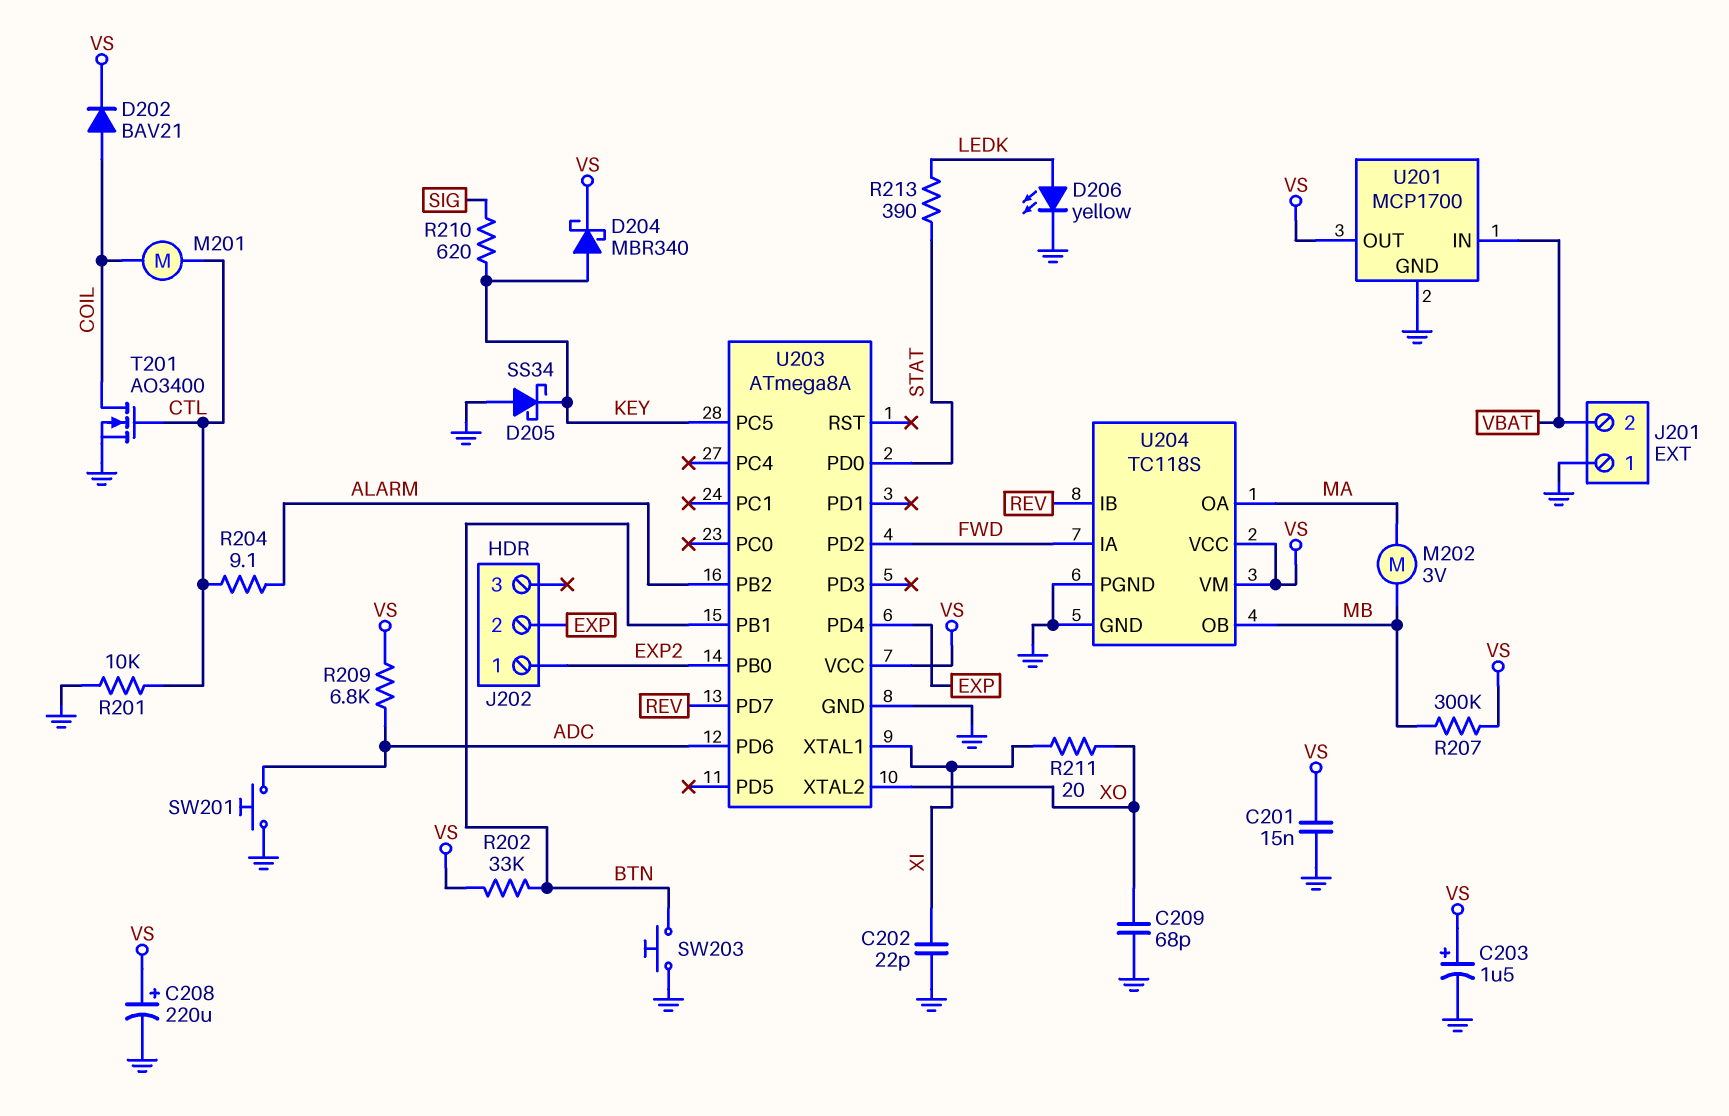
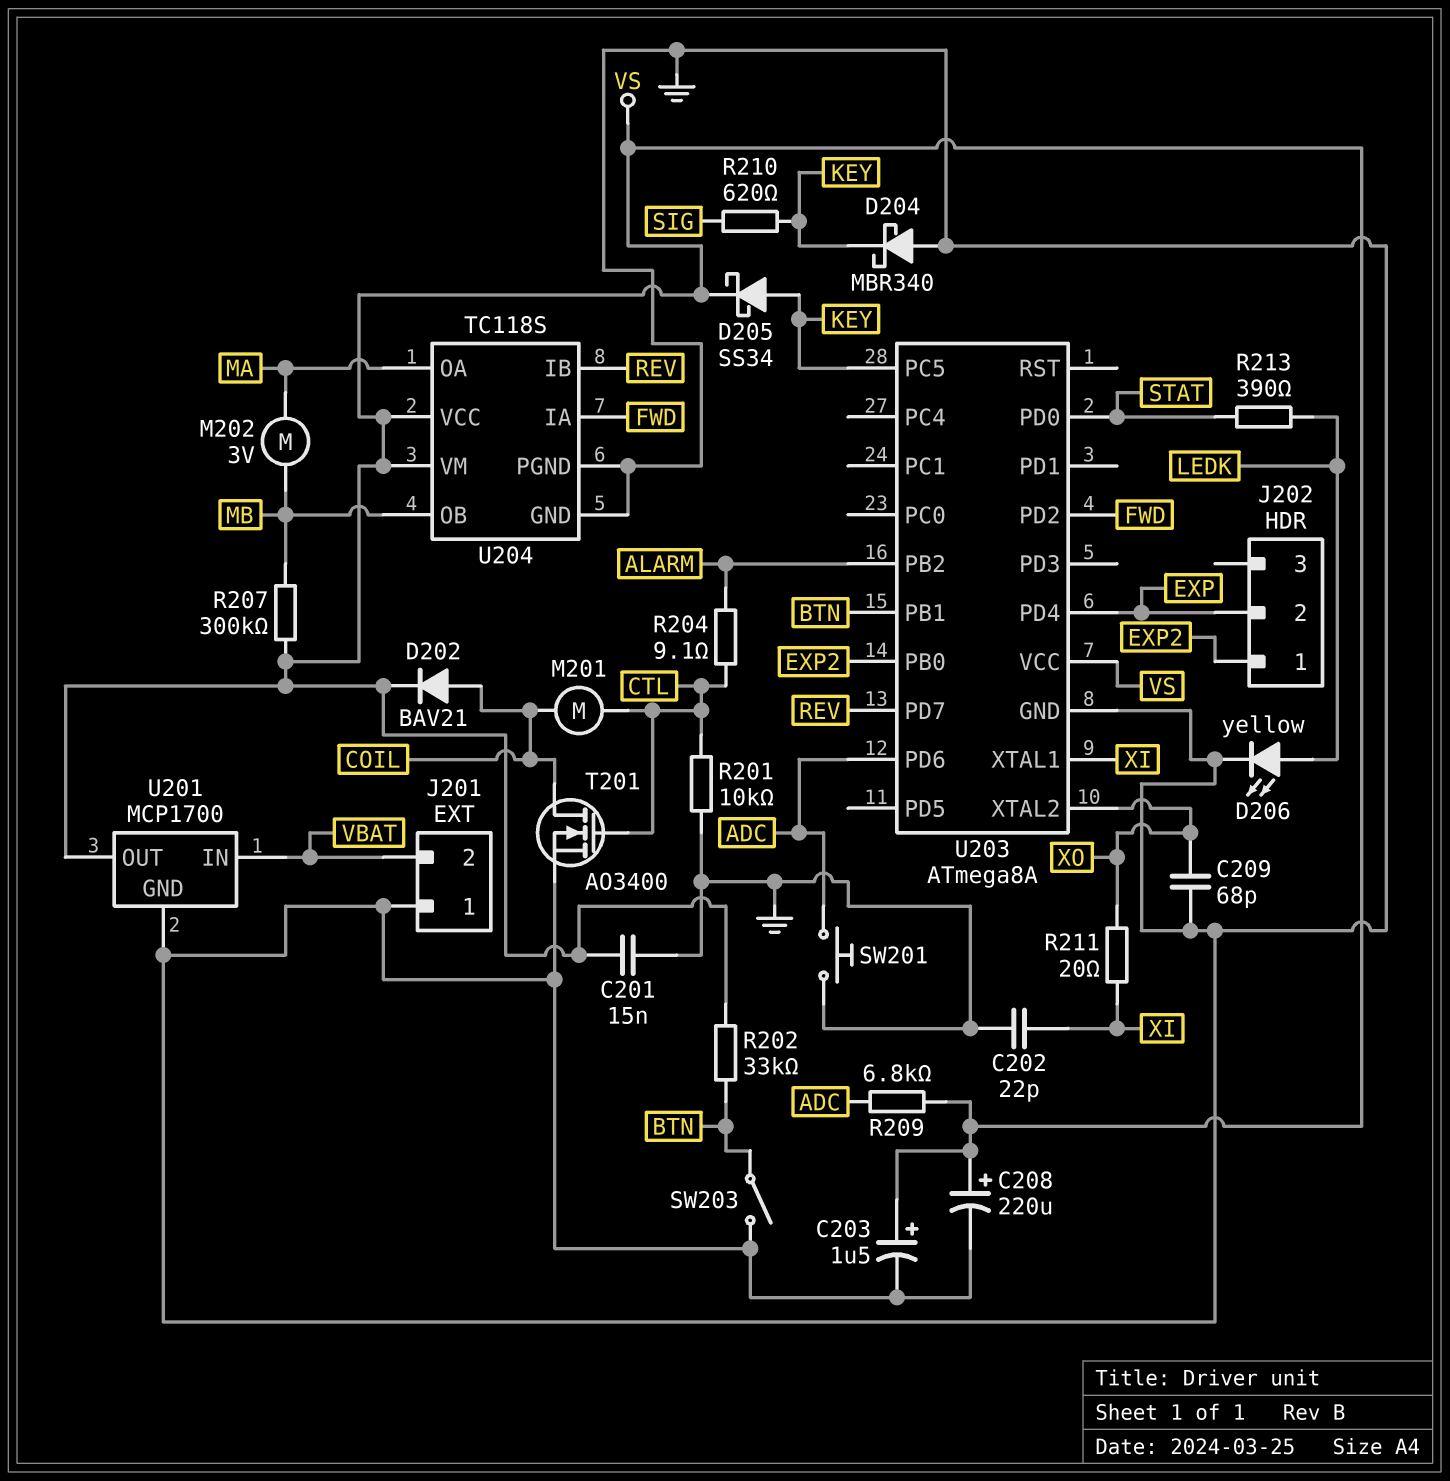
D204: schottky MBR340 (A KEY, K VS) -> schottky MBR340 (A GND, K KEY)
D205: schottky SS34 (A GND, K KEY) -> schottky SS34 (A KEY, K VS)
SW203: button (BTN, GND) -> switch (BTN, GND)

